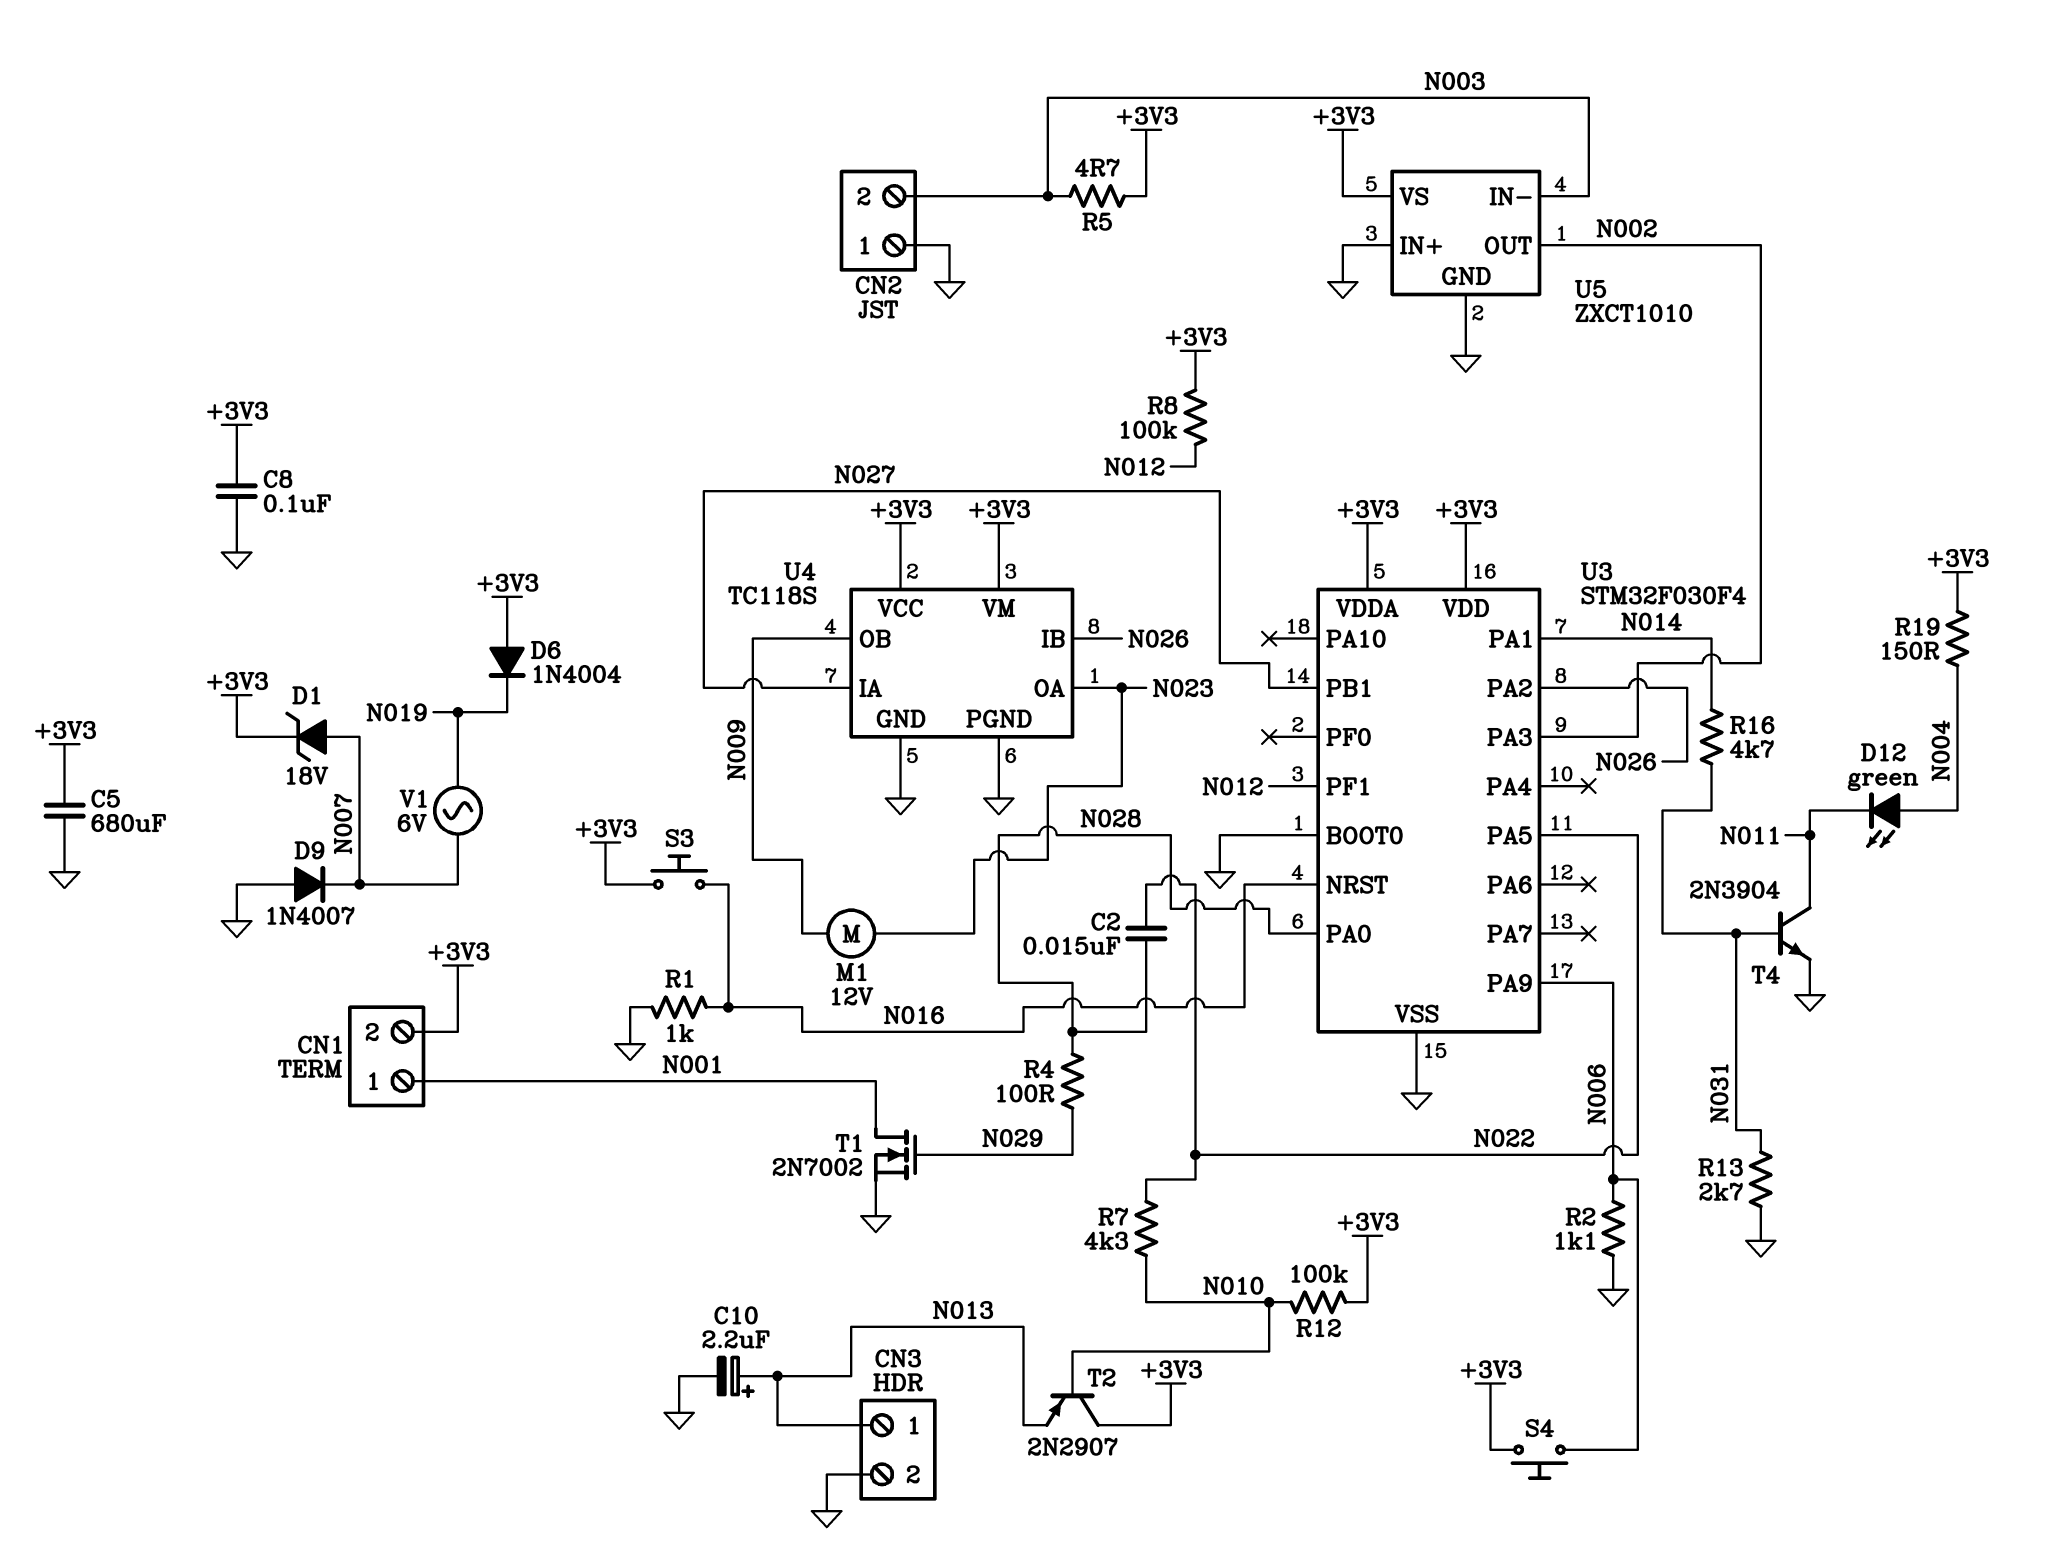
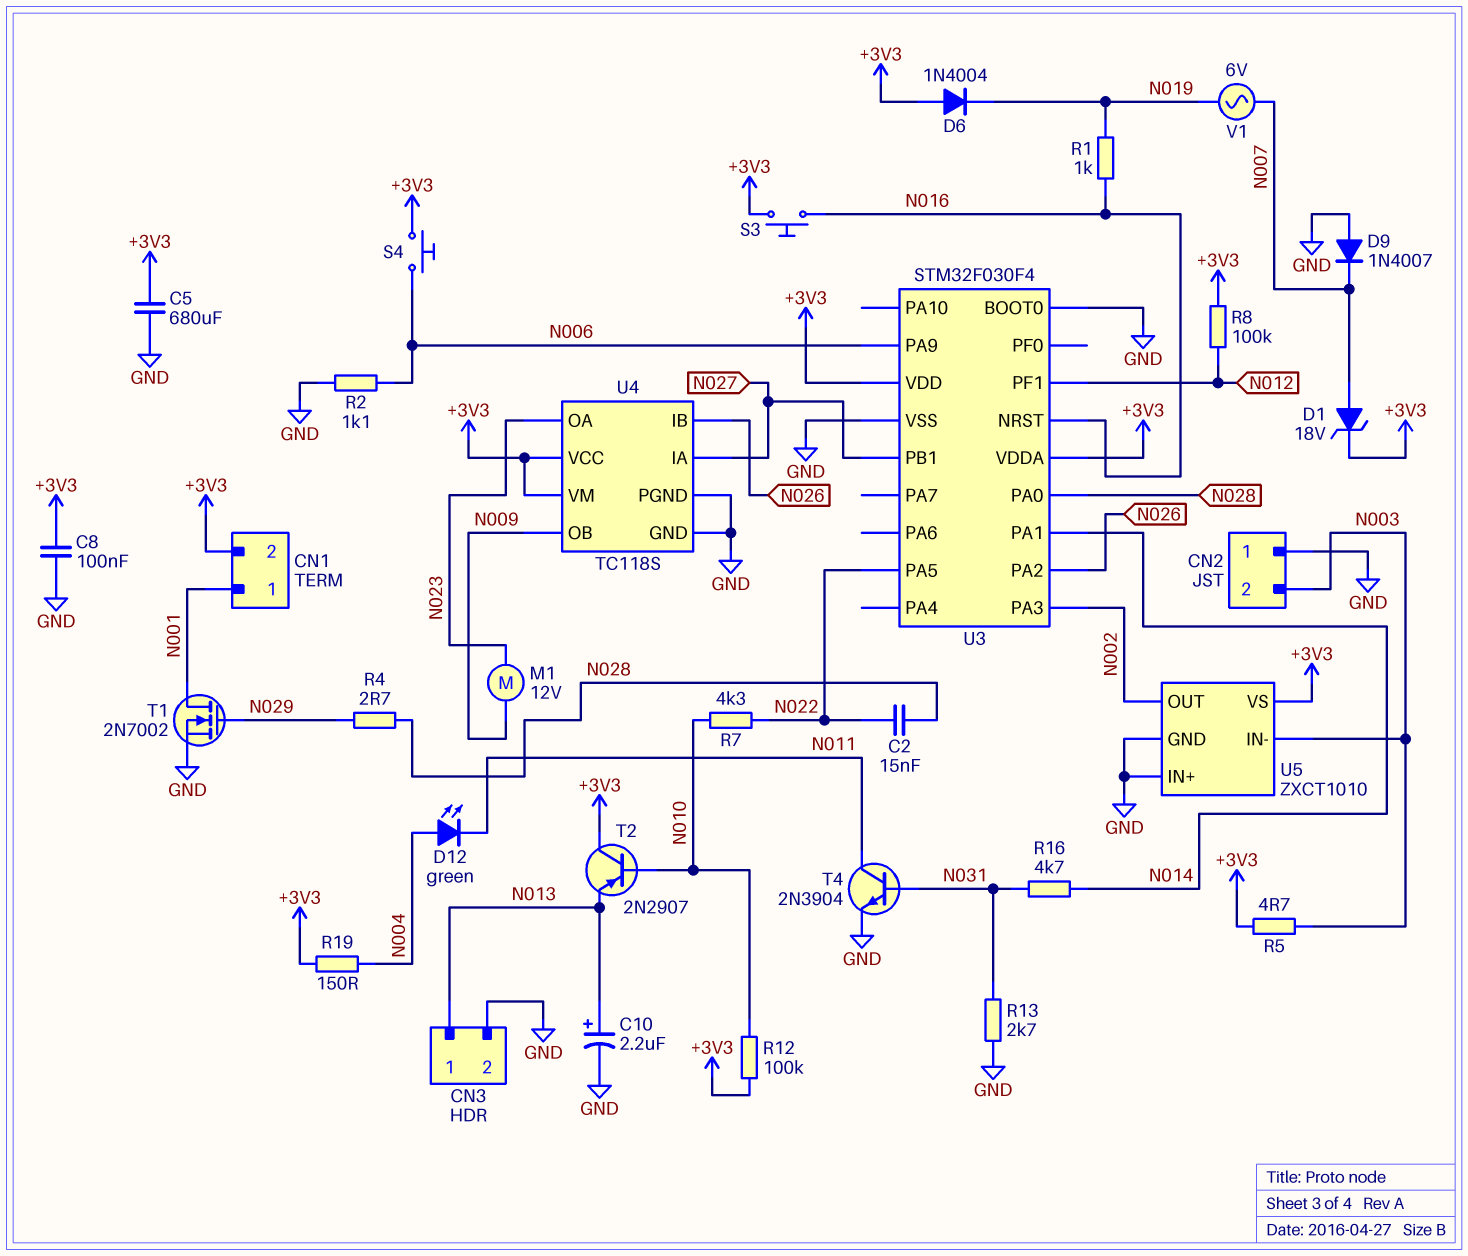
R1: 1k (GND, N016) -> 1k (N016, N019)
R4: 100 (N028, N029) -> 2.7 (N028, N029)

